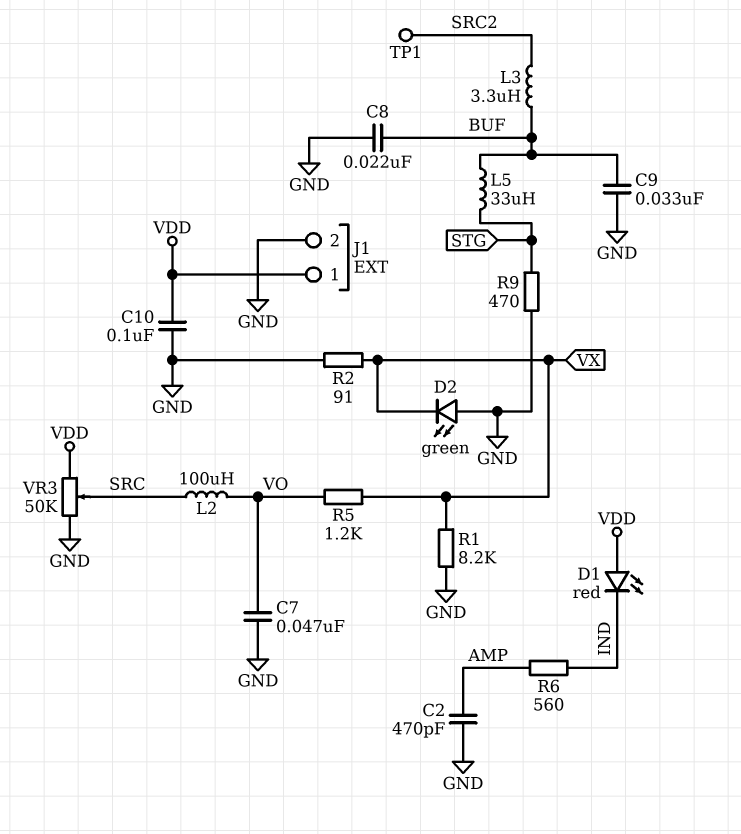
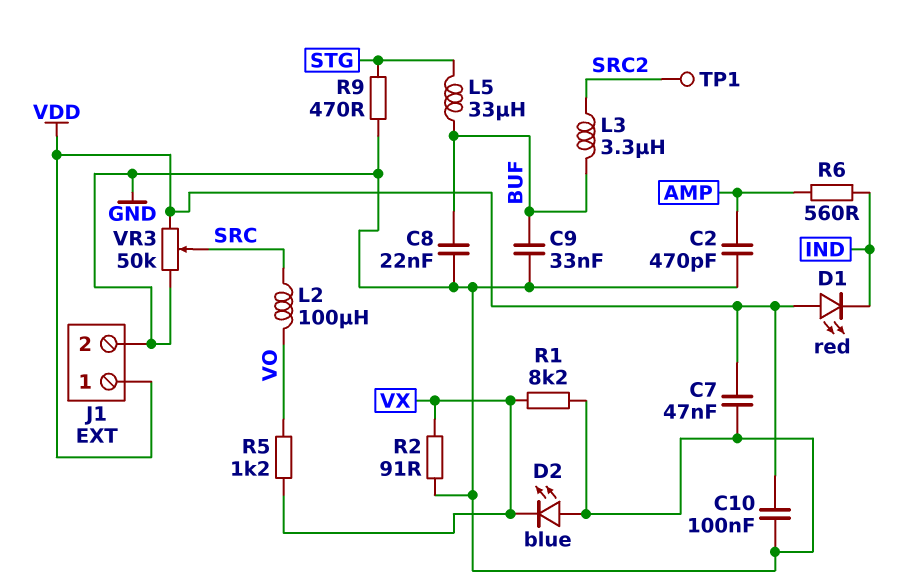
C7: 47nF (GND, VO) -> 47nF (GND, VDD)
D2: LED green (A GND, K VX) -> LED blue (A GND, K VX)

